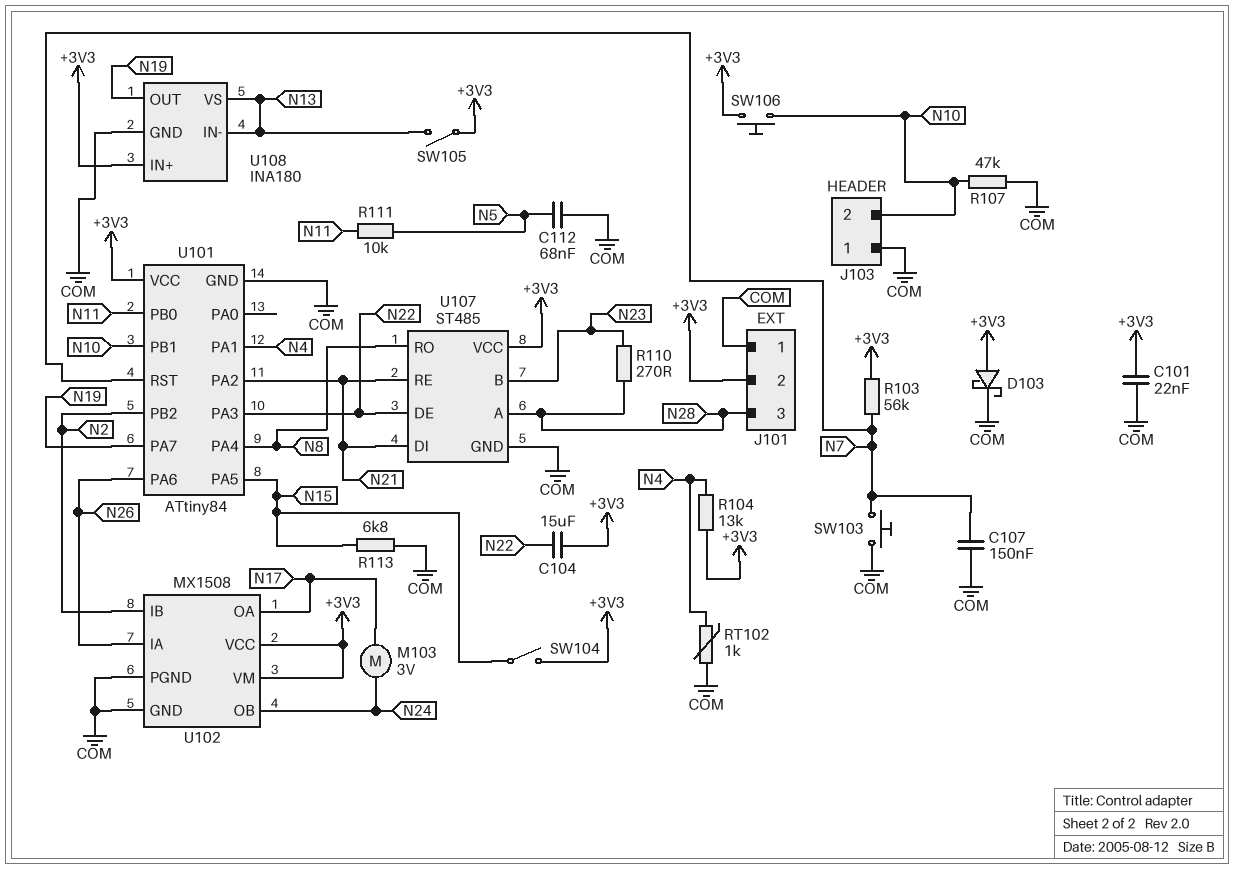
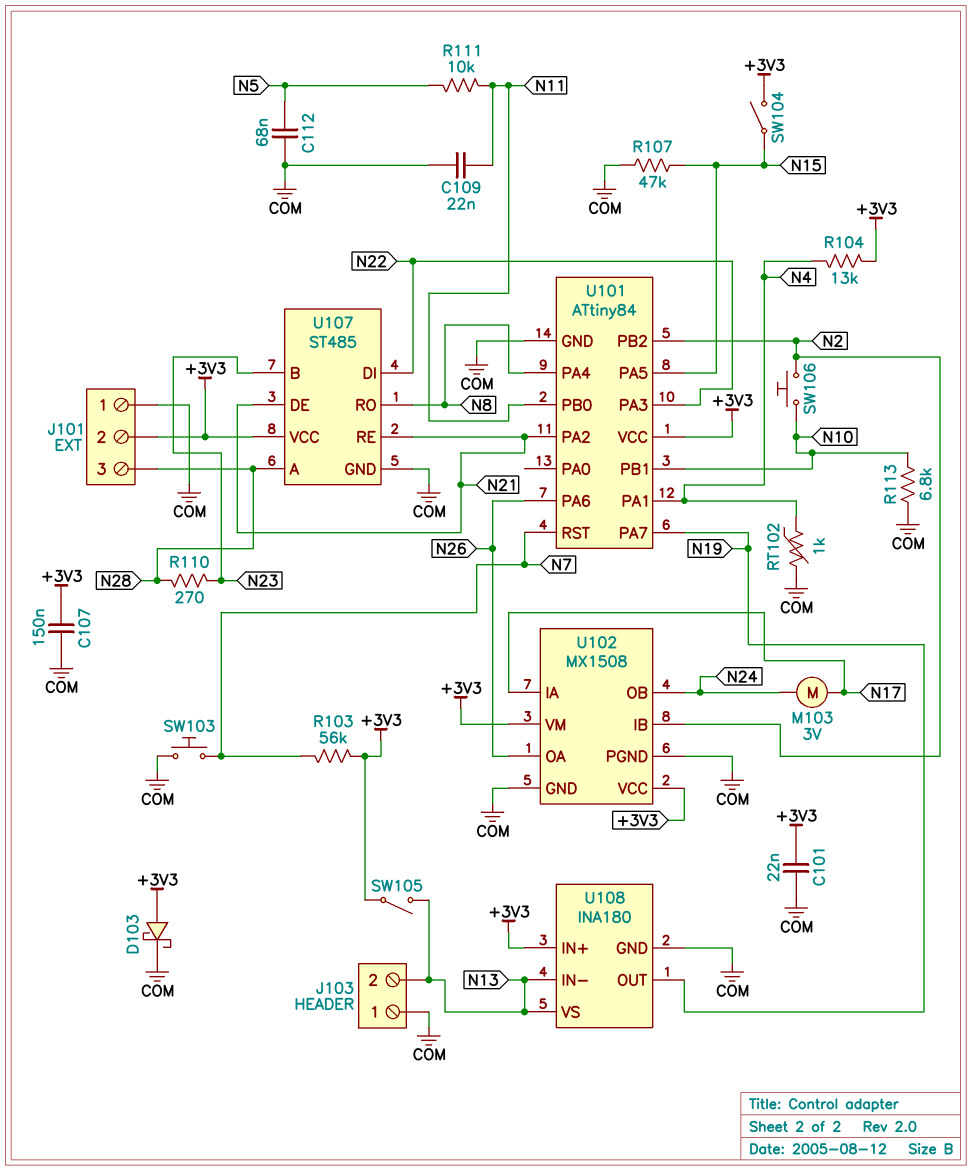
C104: 15uF (+3V3, N22) -> none
C107: 150nF (COM, N7) -> 150nF (+3V3, COM)
C109: none -> 22nF (COM, N11)
J103 pin 2: N10 -> N13
R107: 47k (COM, N10) -> 47k (COM, N15)
R113: 6.8k (COM, N15) -> 6.8k (COM, N10)
SW106: button (+3V3, N10) -> button (N2, N10)
U102 pin IA: N26 -> N17
U102 pin OA: N17 -> N26
U107 pin DE: N22 -> N21
U107 pin DI: N21 -> N22

